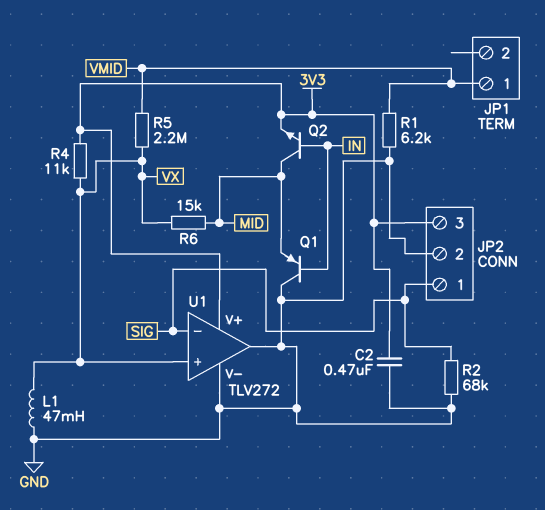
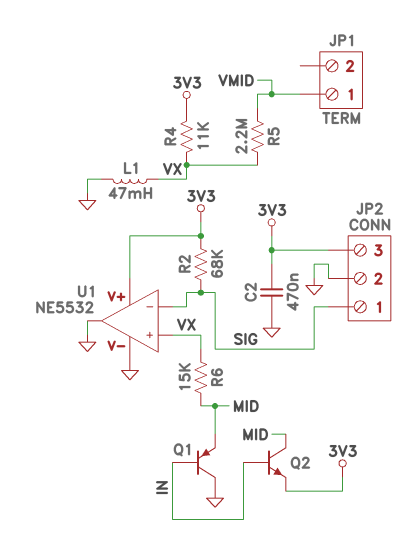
R1: 6.2k (GND, VMID) -> none
R2: 68k (GND, SIG) -> 68k (3V3, SIG)
U1: TLV272 -> NE5532

